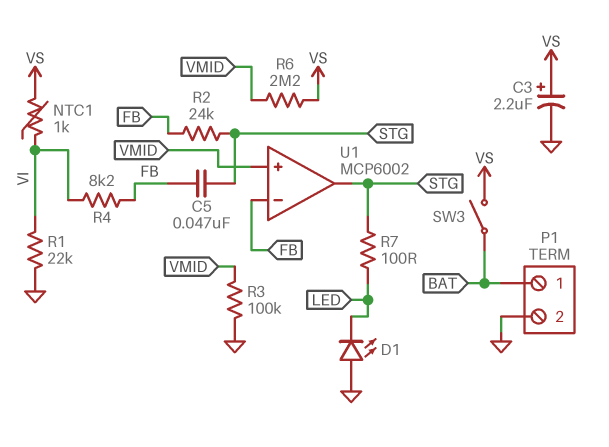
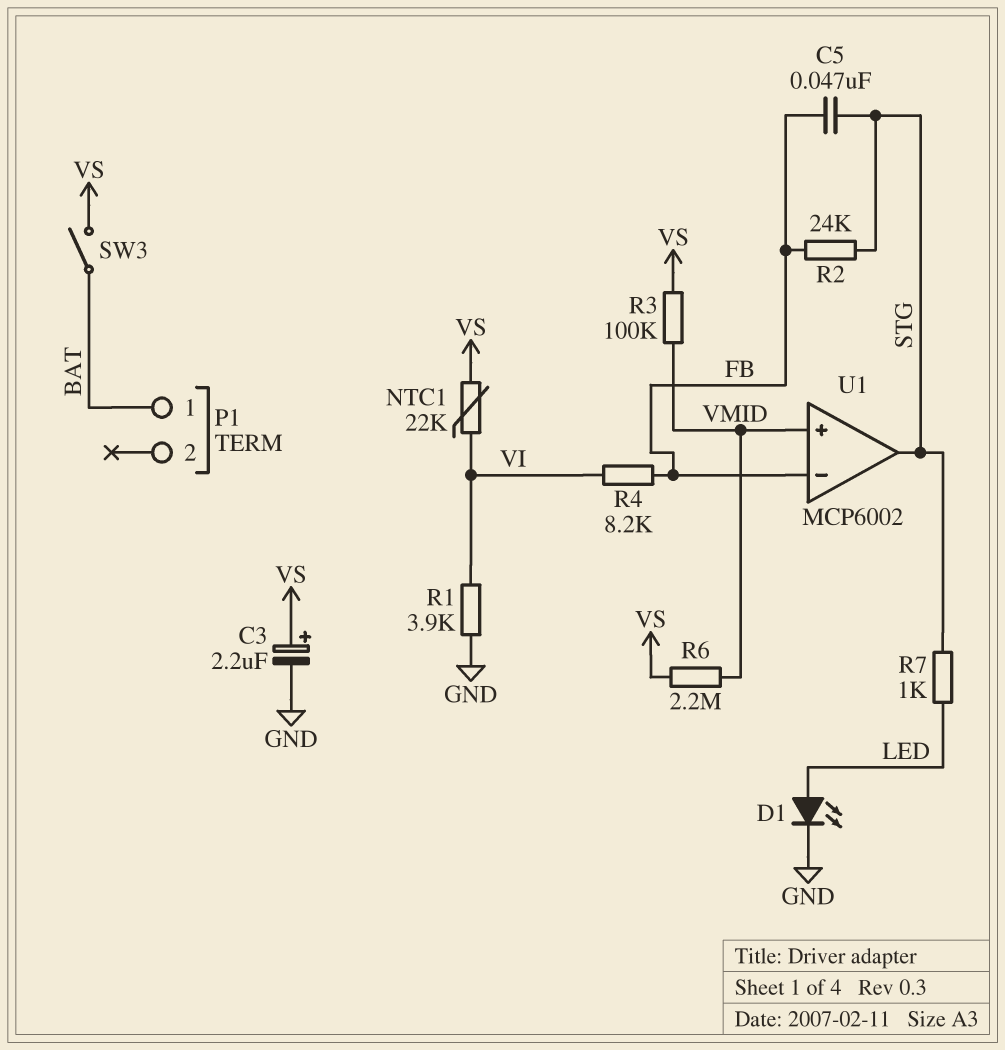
D1: LED (A GND, K LED) -> LED (A LED, K GND)
NTC1: 1k (VI, VS) -> 22k (VI, VS)
P1 pin 2: GND -> none
R1: 22k (GND, VI) -> 3.9k (GND, VI)
R3: 100k (GND, VMID) -> 100k (VMID, VS)
R7: 100 (LED, STG) -> 1k (LED, STG)

